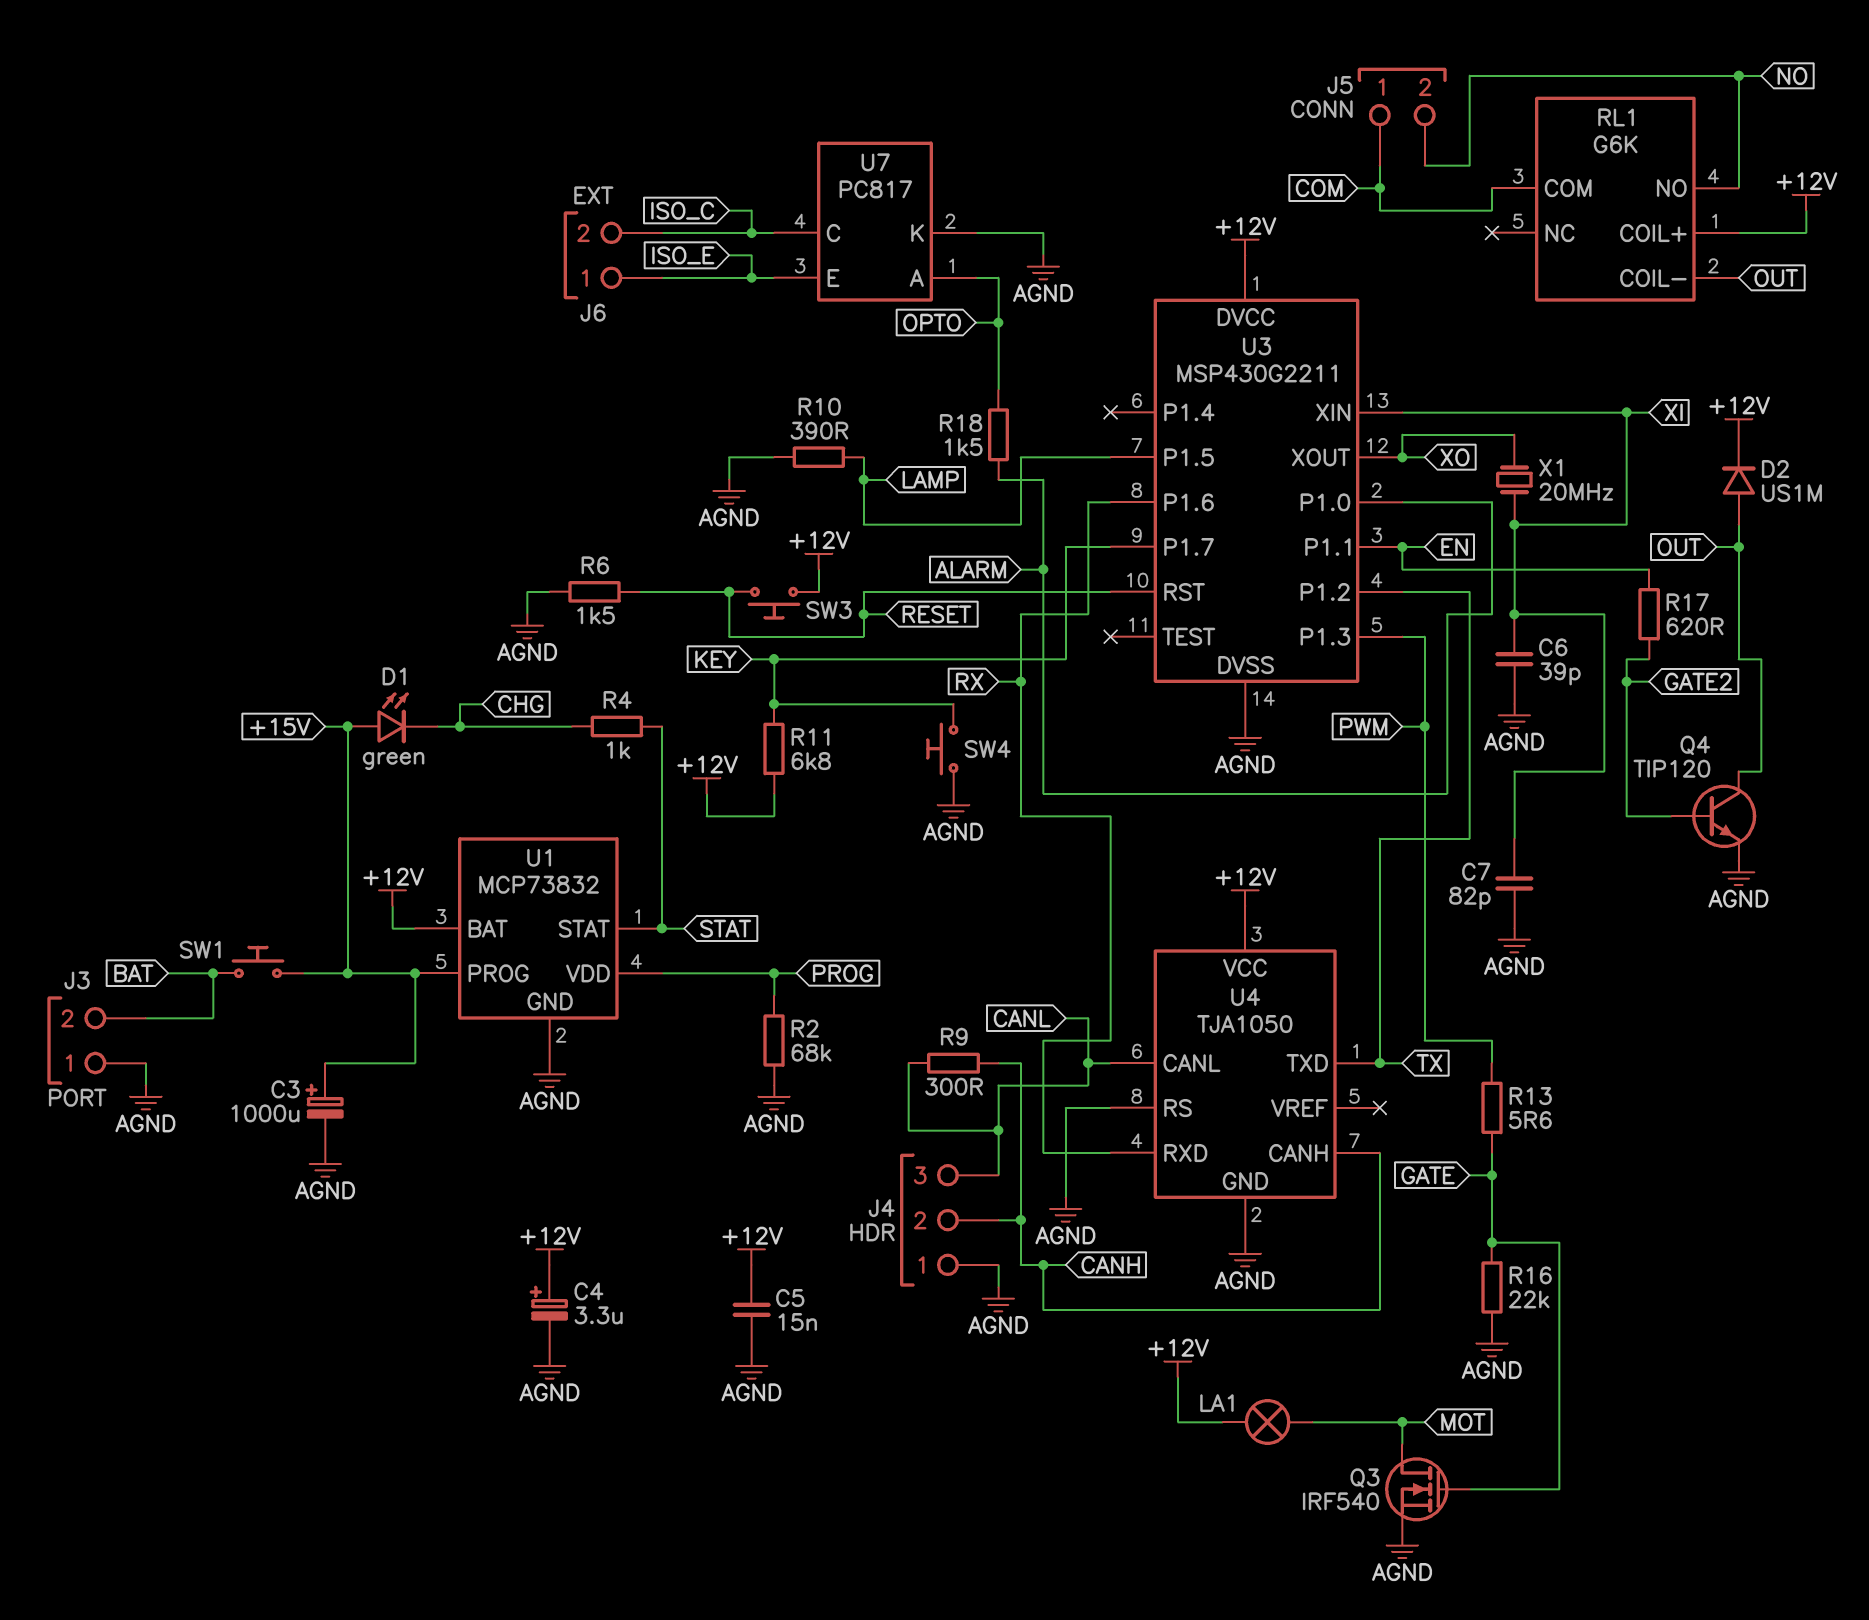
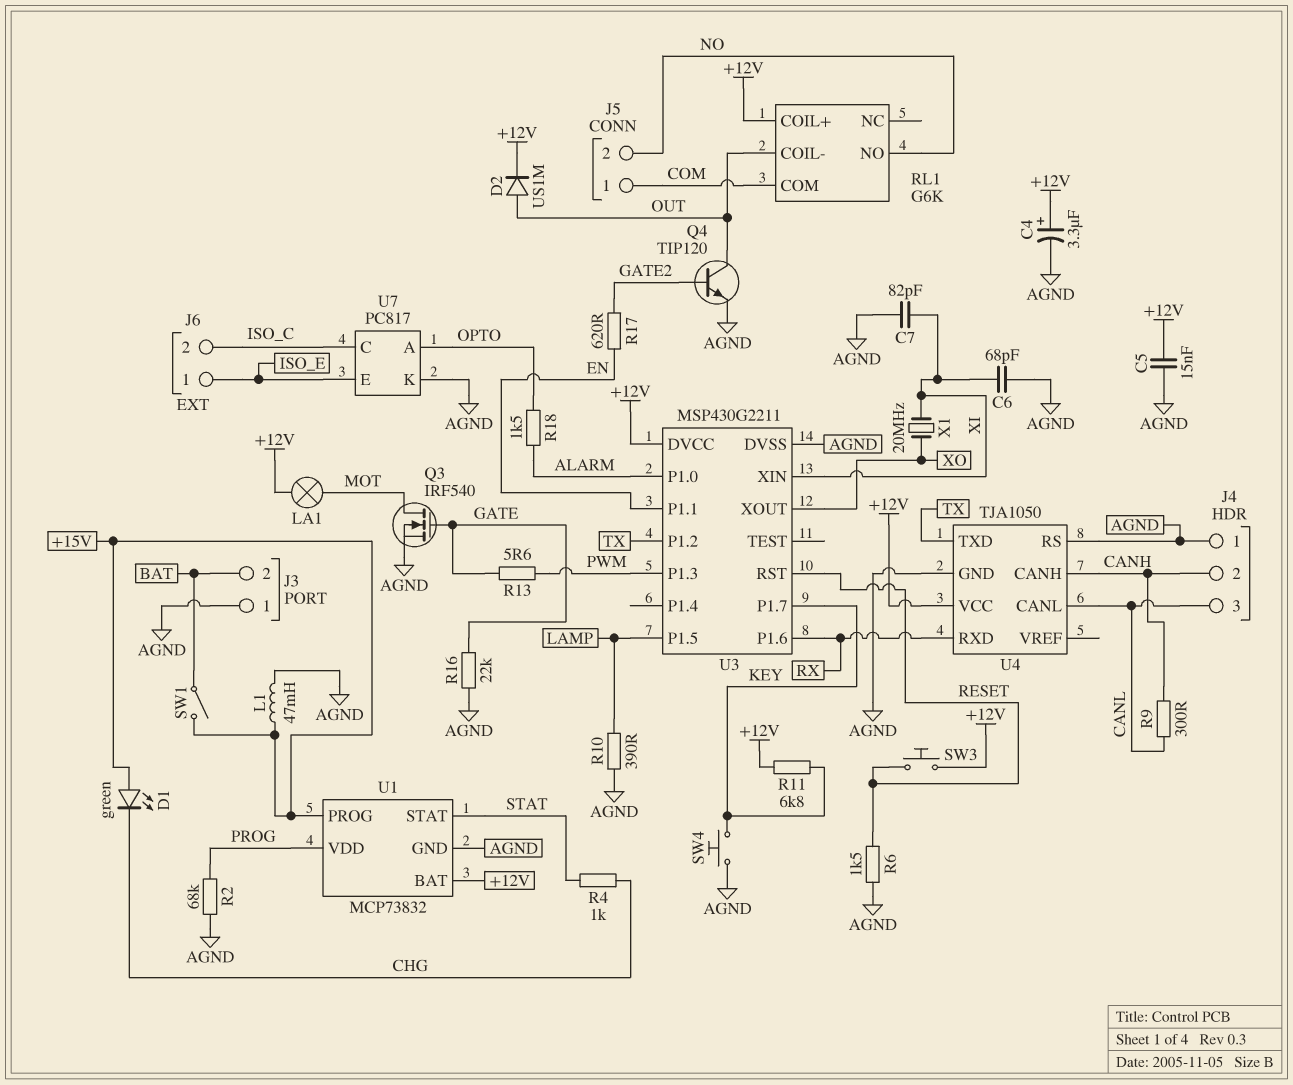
C3: 1000uF (plus +15V, minus AGND) -> none
C6: 39pF (AGND, XI) -> 68pF (AGND, XI)
L1: none -> 47mH (+15V, AGND)
SW1: button (+15V, BAT) -> switch (+15V, BAT)

